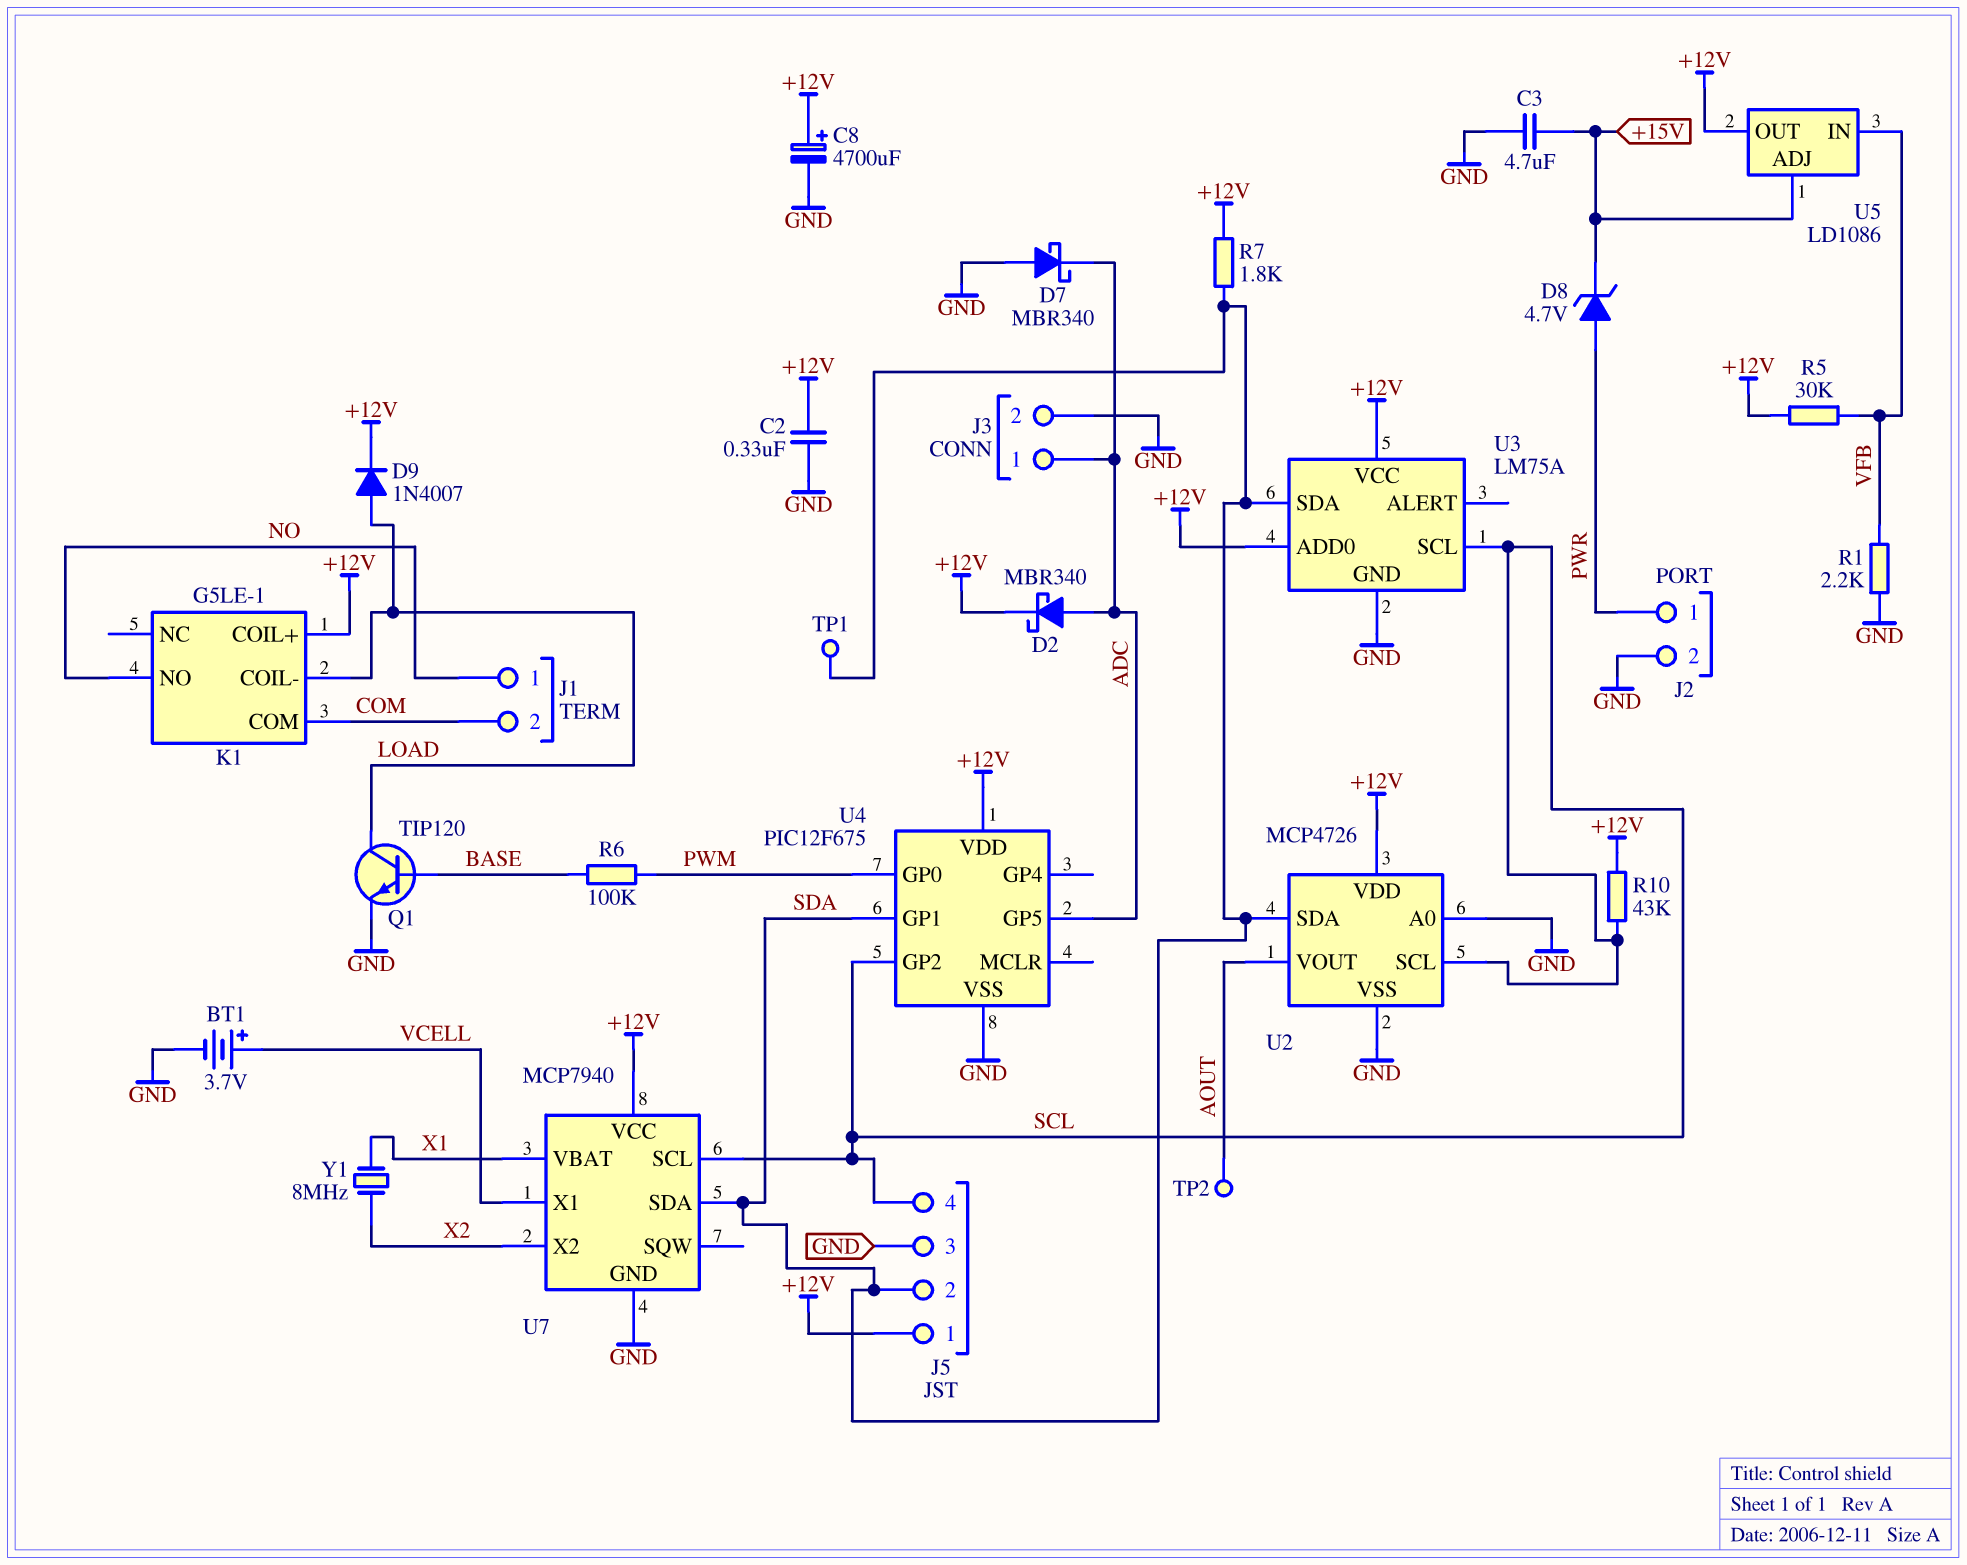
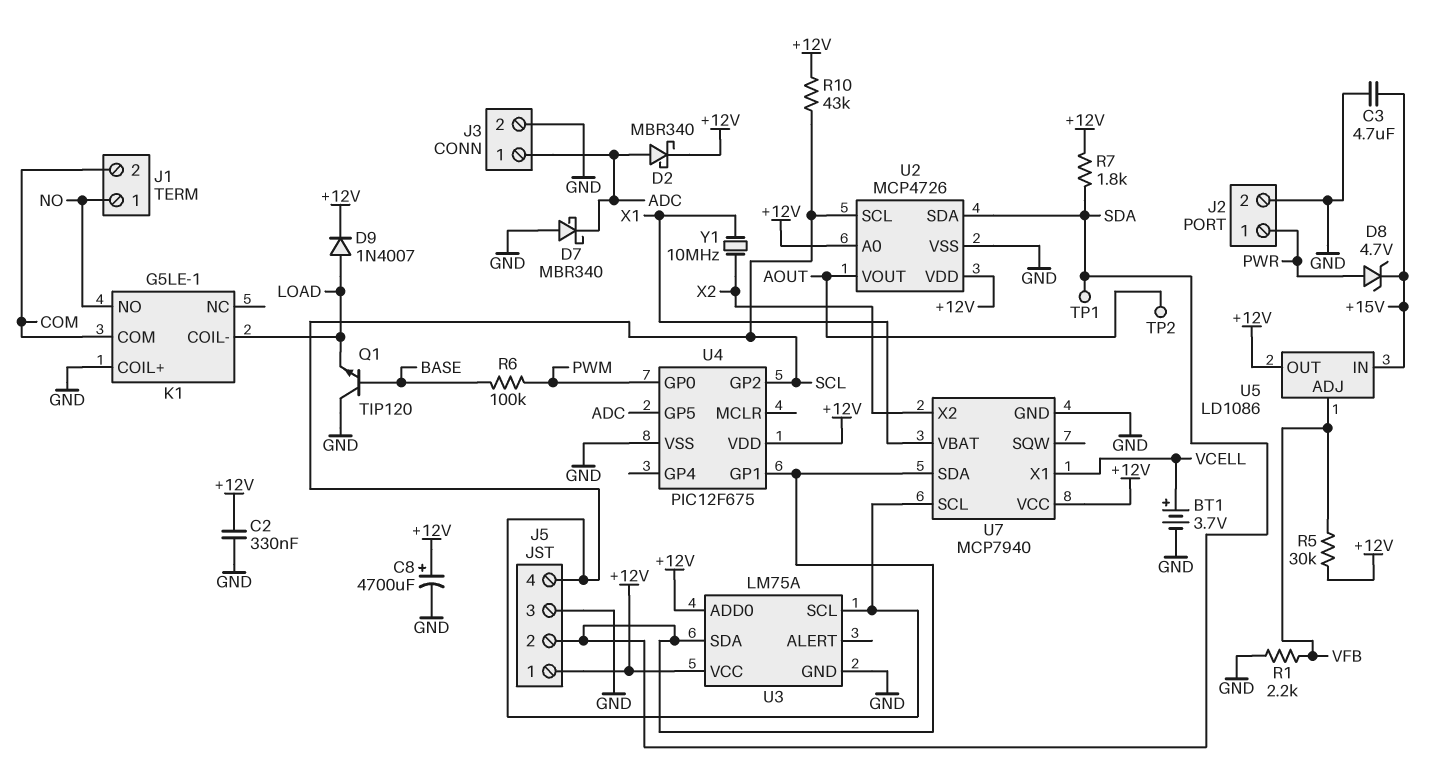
K1 pin COIL+: +12V -> GND
Q1: NPN TIP120 (B BASE, C LOAD, E GND) -> NPN TIP120 (B BASE, C GND, E LOAD)
U2 pin A0: GND -> +12V
U5 pin ADJ: +15V -> VFB
U5 pin IN: VFB -> +15V
Y1: 8MHz (X1, X2) -> 10MHz (X1, X2)

